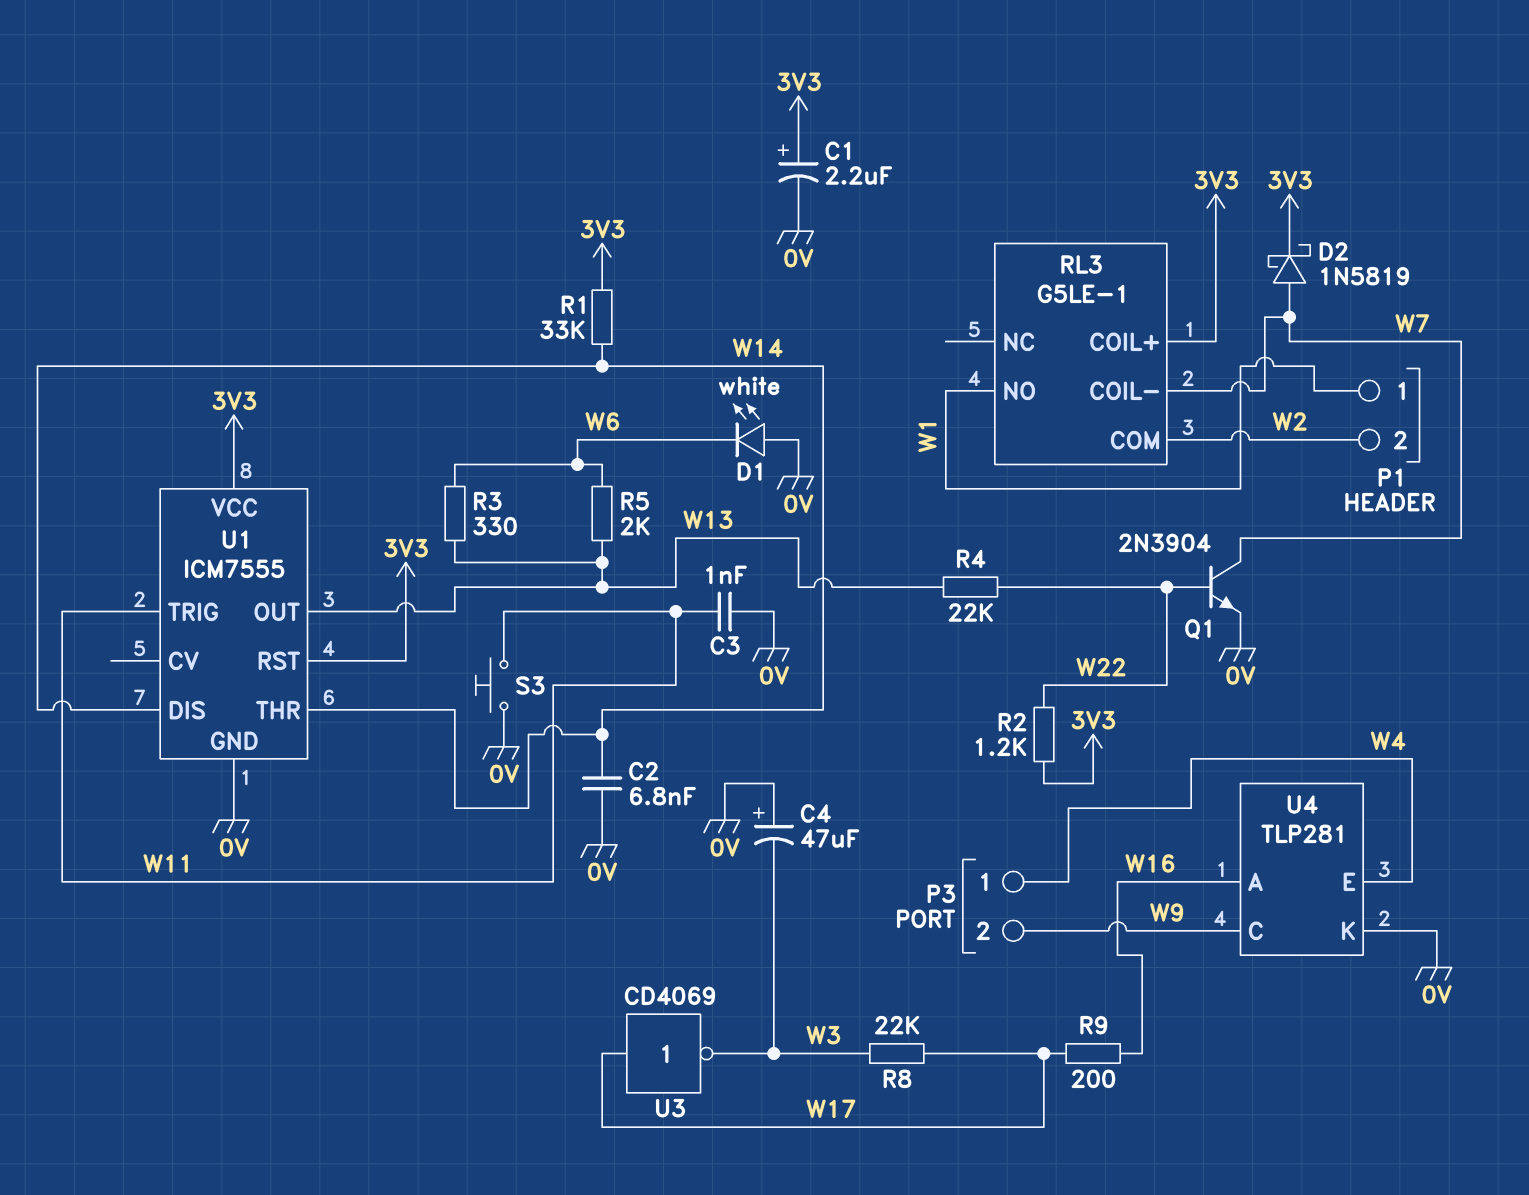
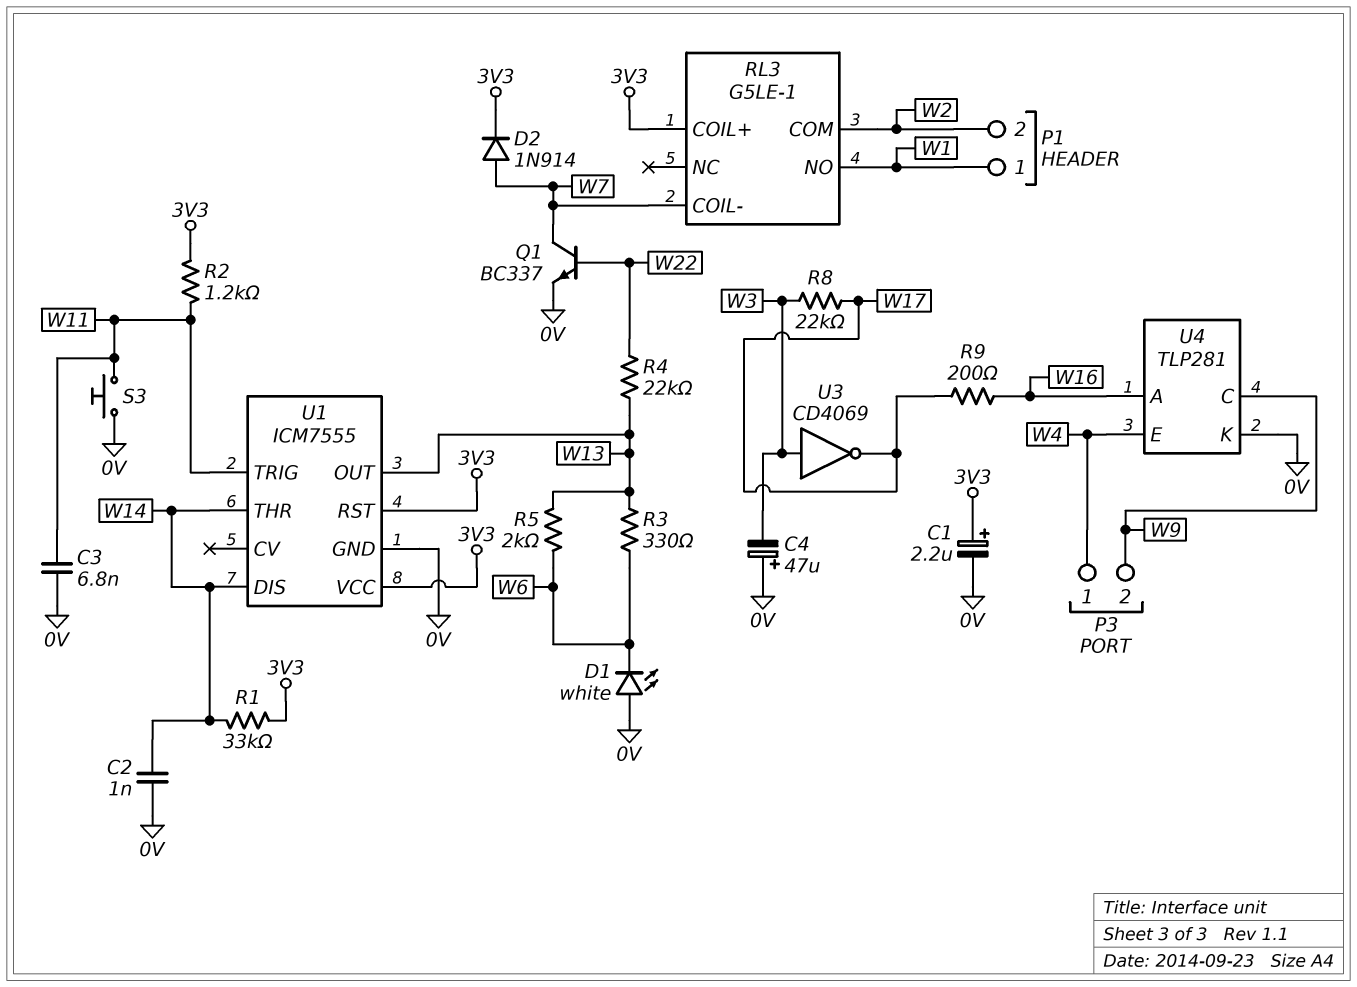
C2: 6.8nF (0V, W14) -> 1nF (0V, W14)
C3: 1nF (0V, W11) -> 6.8nF (0V, W11)
D2: schottky 1N5819 (A W7, K 3V3) -> diode 1N914 (A W7, K 3V3)
Q1: NPN 2N3904 (B W22, C W7, E 0V) -> NPN BC337 (B W22, C W7, E 0V)
R2: 1.2k (3V3, W22) -> 1.2k (3V3, W11)
U3: NOT CD4069 (in W17, out W3) -> NOT CD4069 (in W3, out W17)

